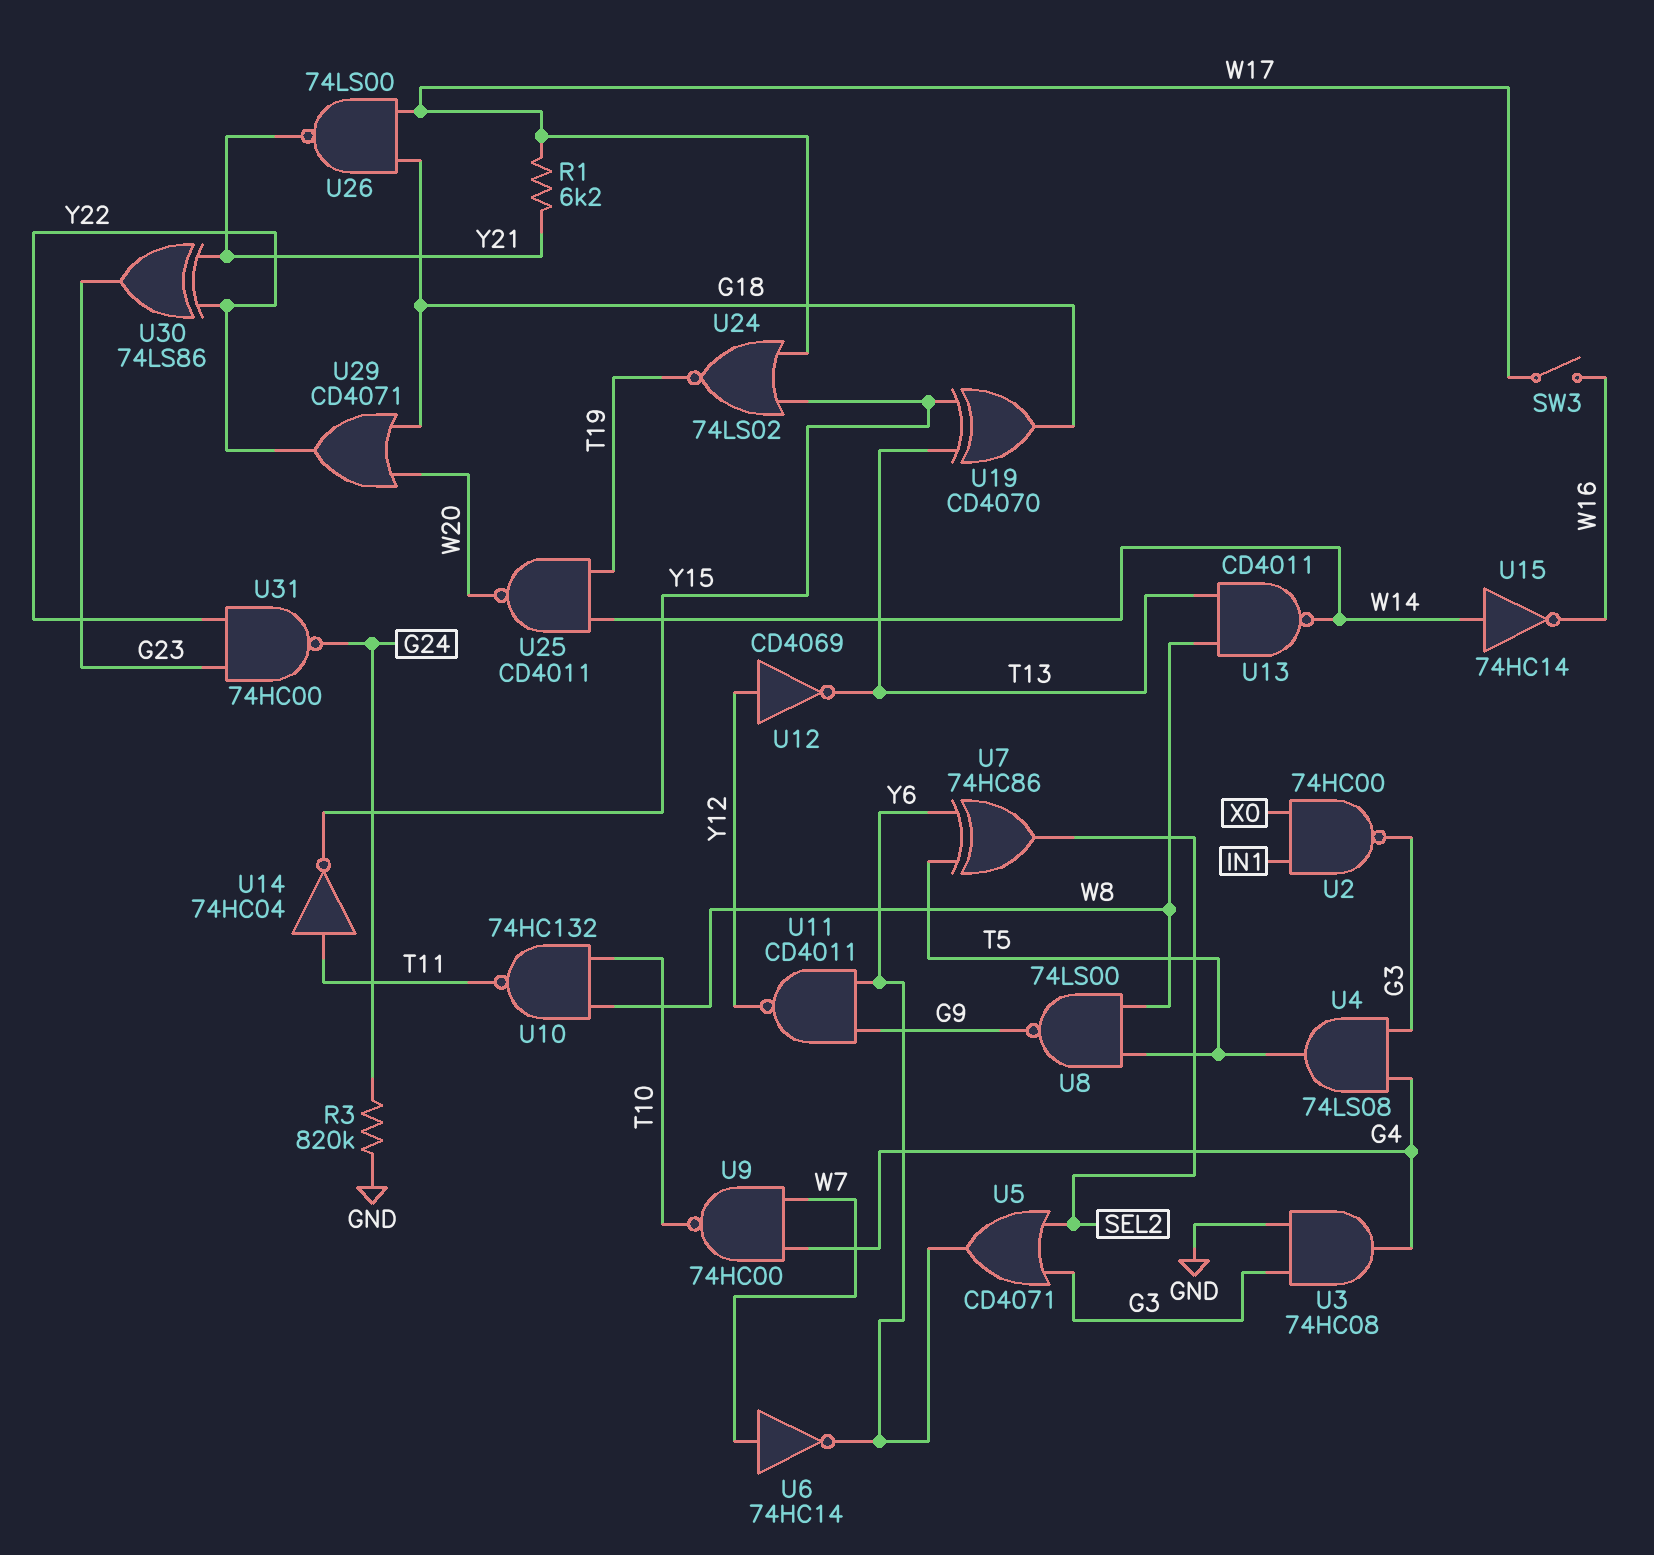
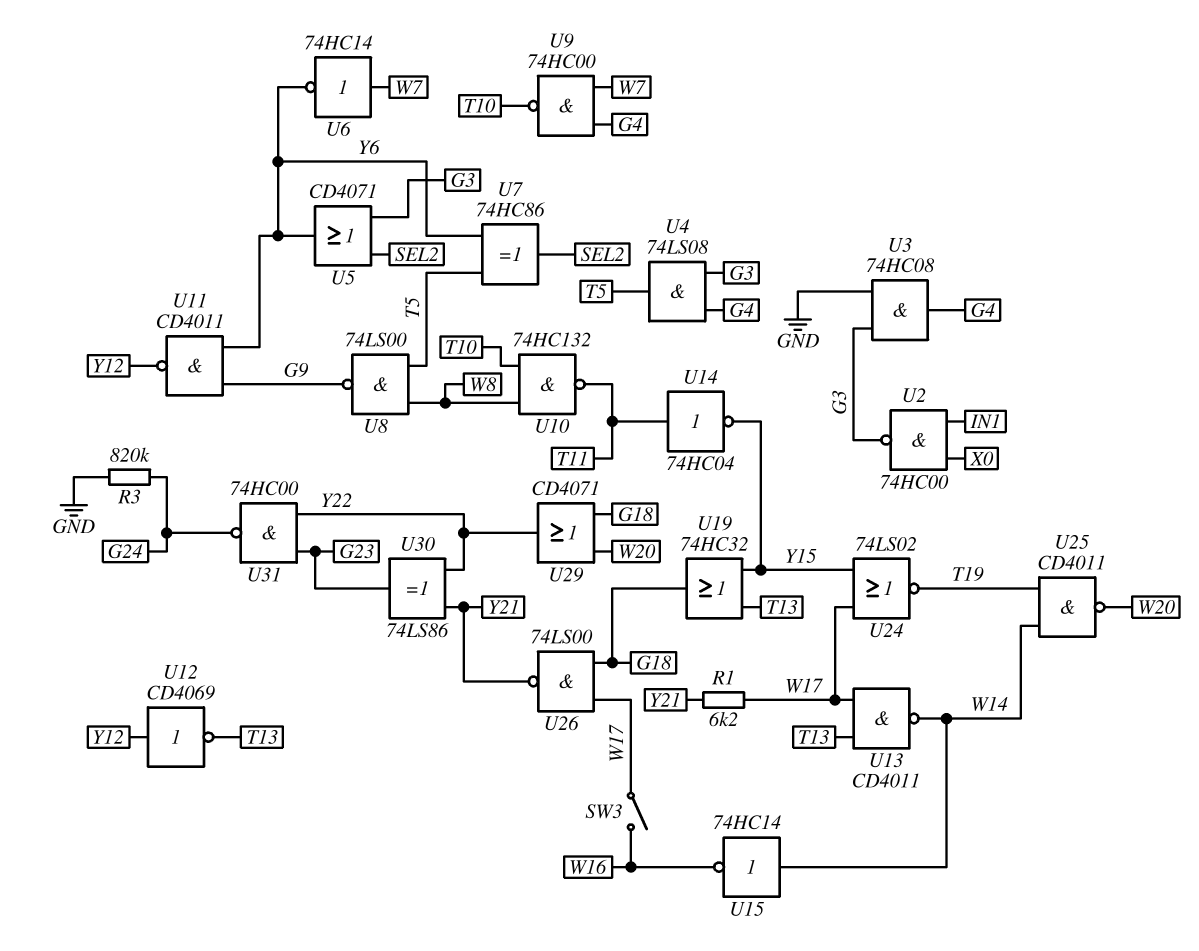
U13: NAND CD4011 (in T13, in W8, out W14) -> NAND CD4011 (in T13, in W17, out W14)
U19: XOR CD4070 (in T13, in Y15, out G18) -> OR 74HC32 (in T13, in Y15, out G18)

